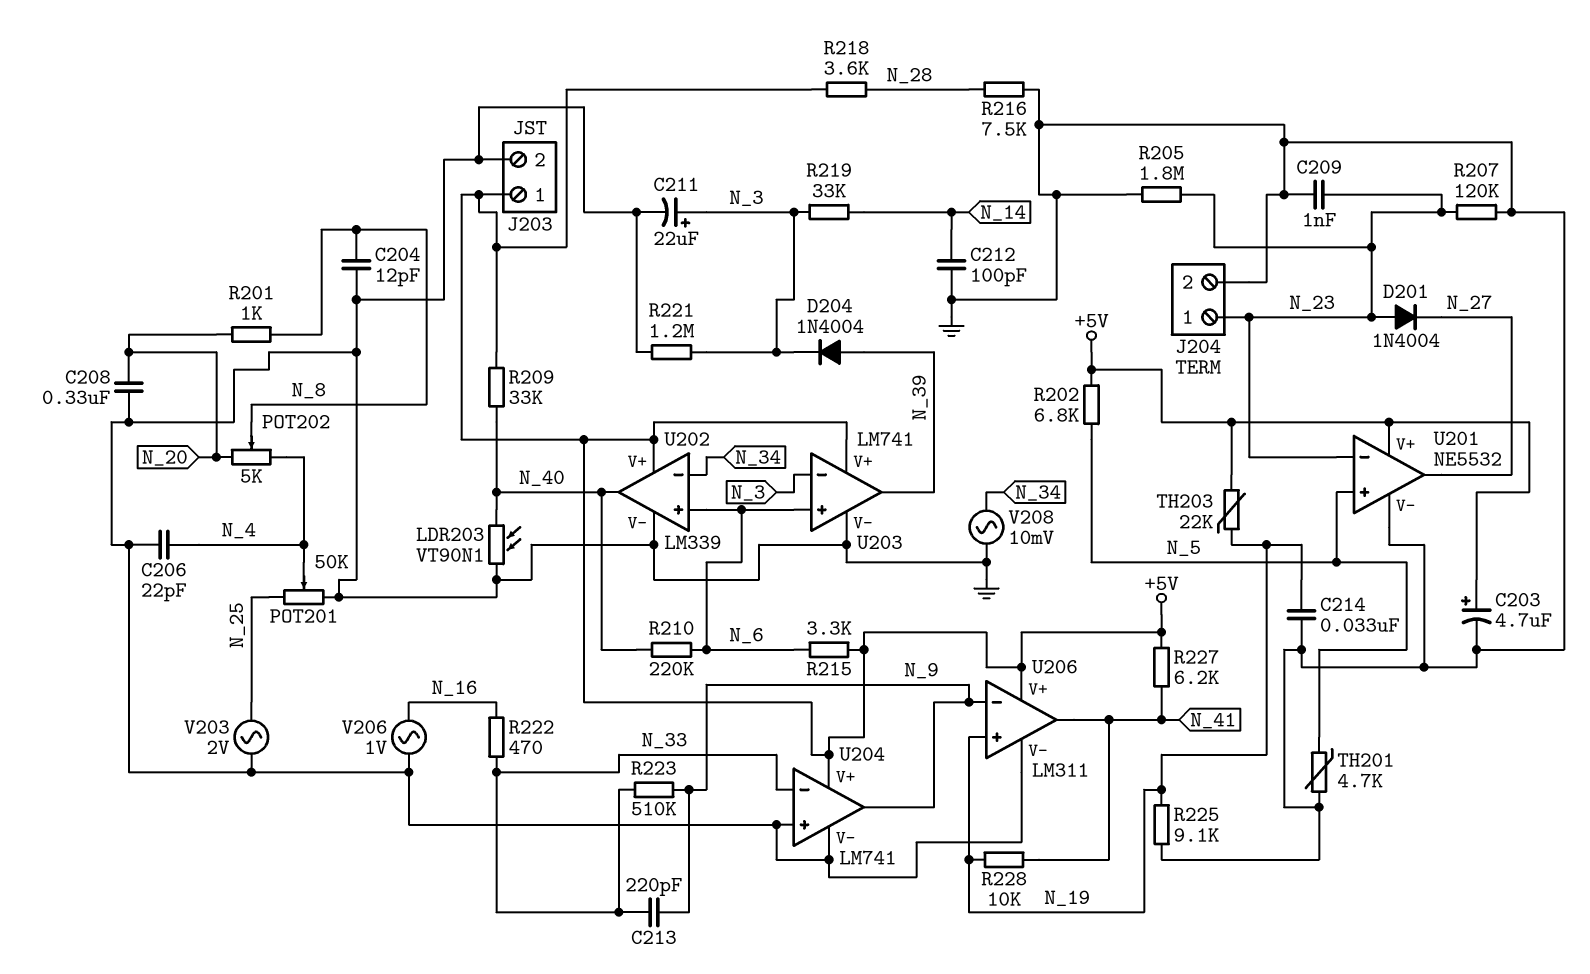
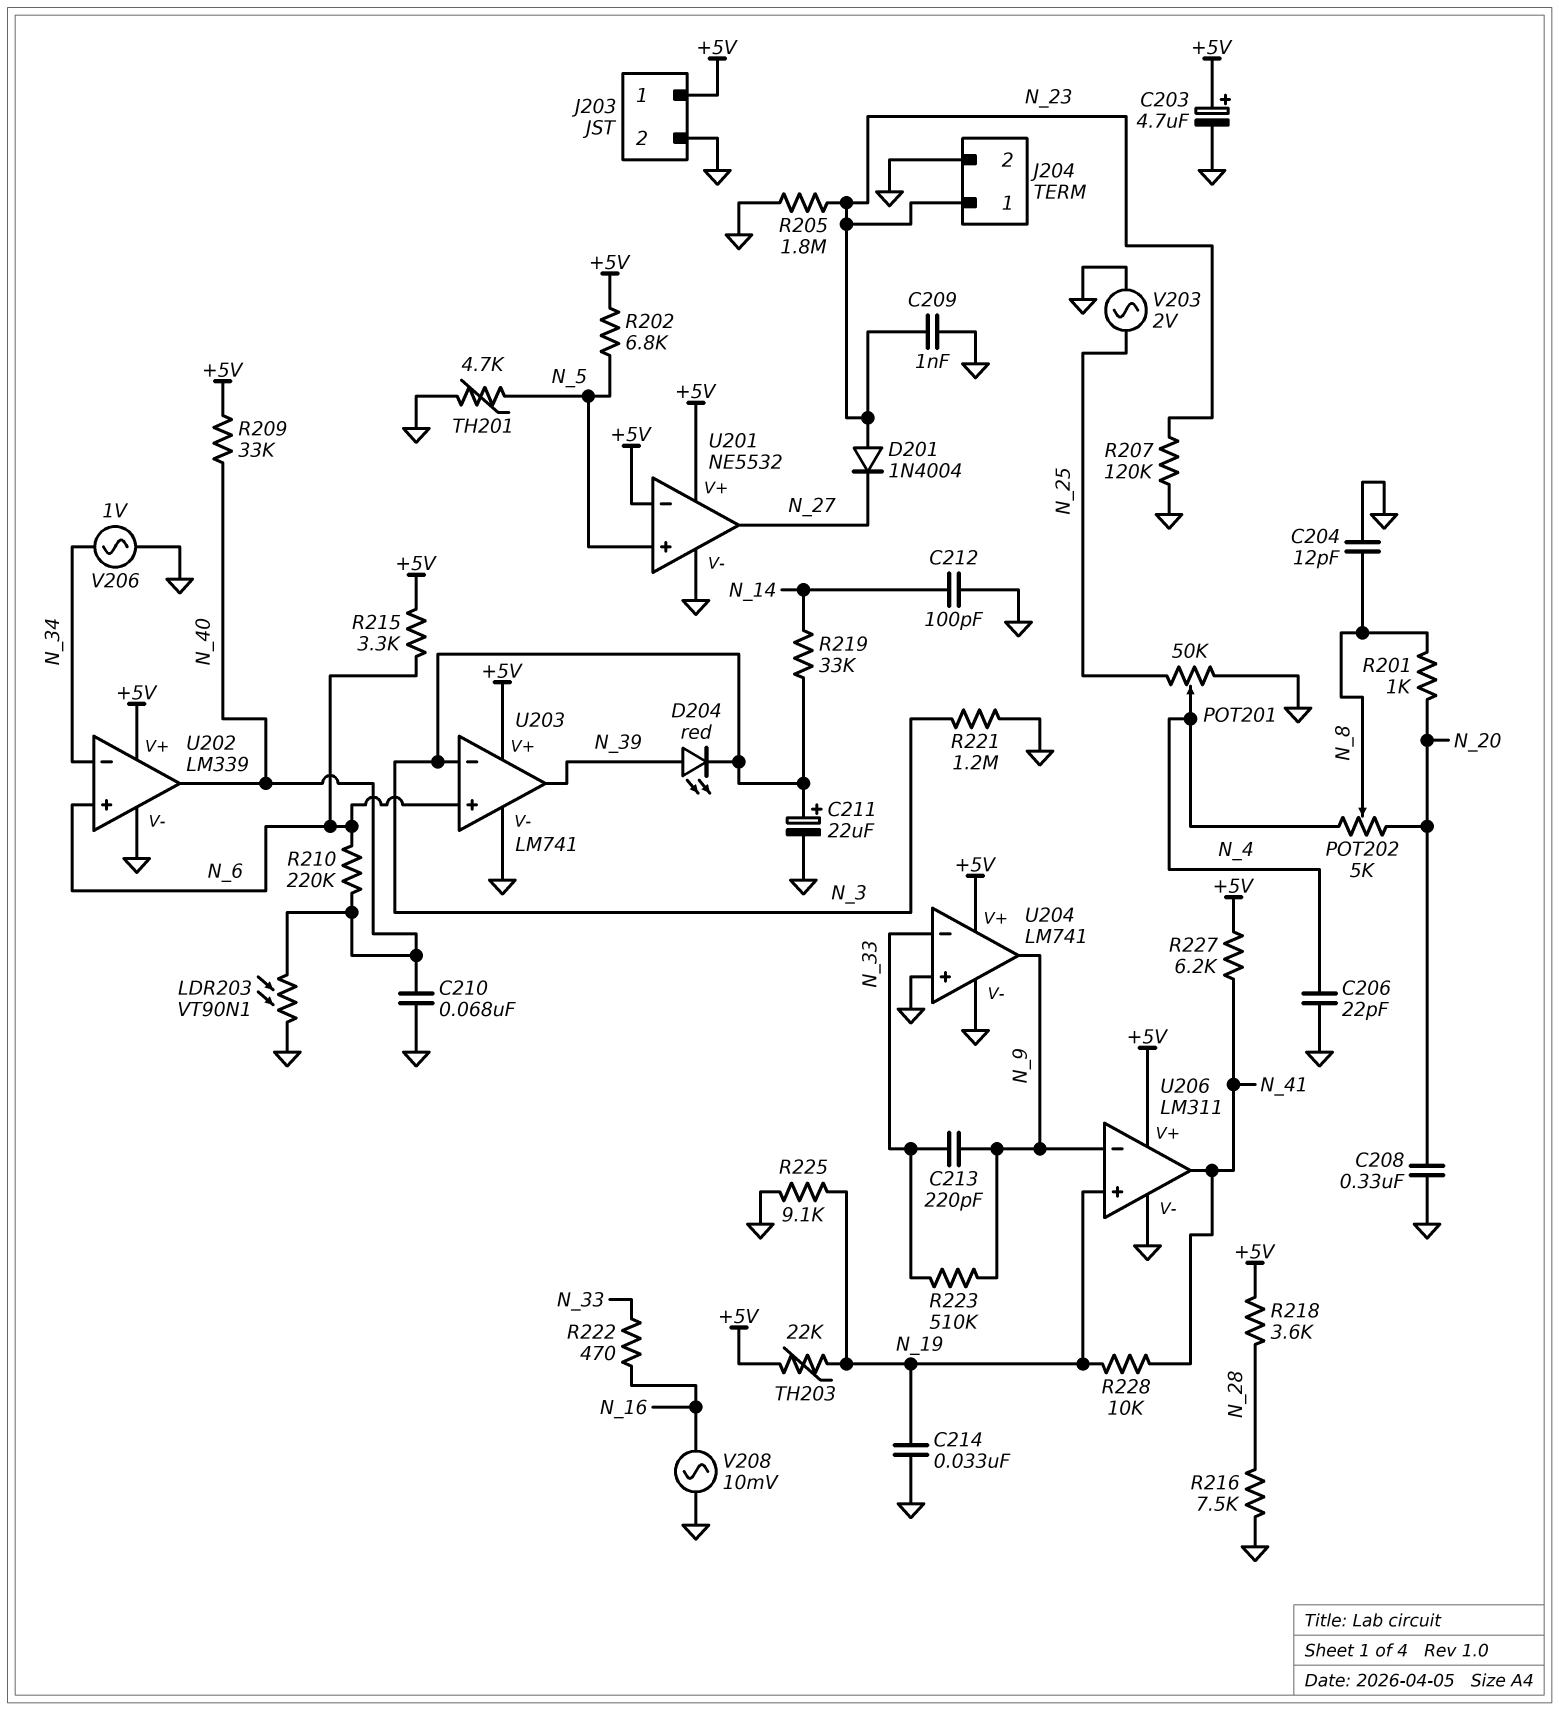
C210: none -> 68nF (GND, N_40)
D204: diode 1N4004 (A N_39, K N_3) -> LED red (A N_39, K N_3)
U201 pin in-: N_23 -> +5V
V206: AC 1V (GND, N_16) -> AC 1V (GND, N_34)
V208: AC 10mV (GND, N_34) -> AC 10mV (GND, N_16)

